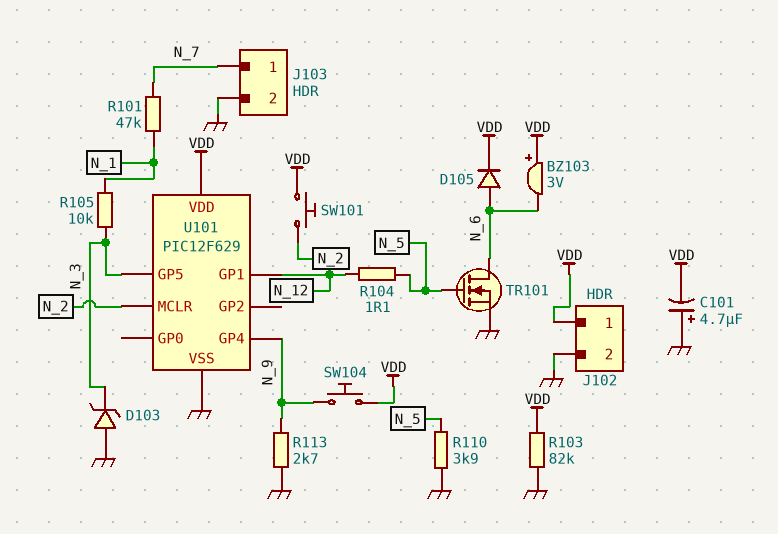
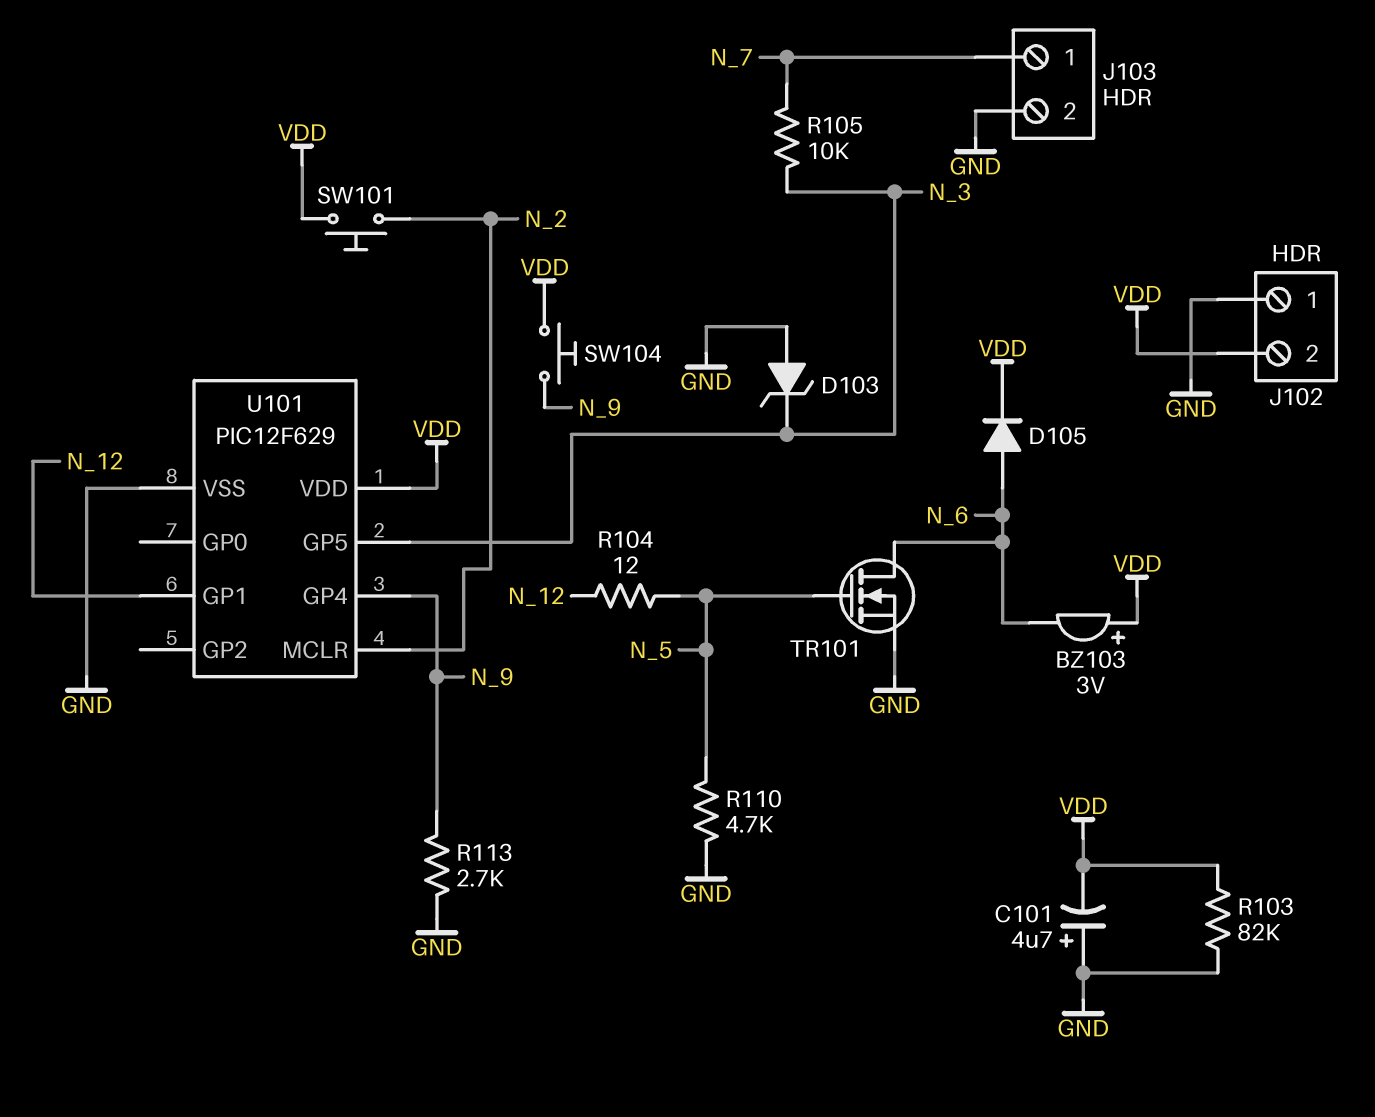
J102 pin 1: VDD -> GND
J102 pin 2: GND -> VDD
R101: 47k (N_1, N_7) -> none
R104: 1.1 (N_5, N_12) -> 12 (N_5, N_12)
R105: 10k (N_1, N_3) -> 10k (N_3, N_7)
R110: 3.9k (GND, N_5) -> 4.7k (GND, N_5)

